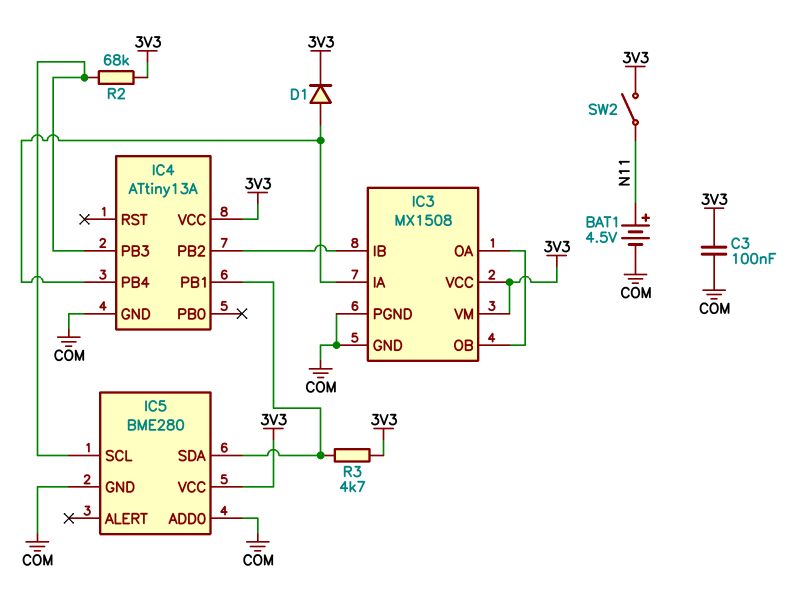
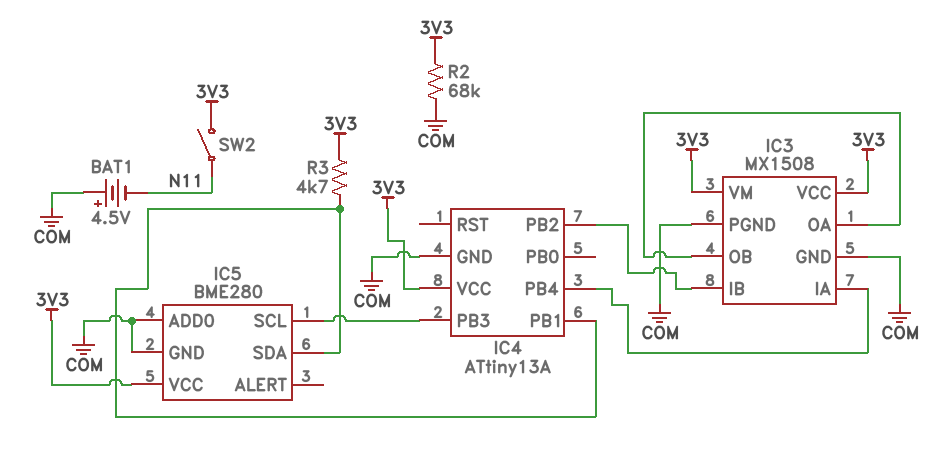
BAT1: 4.5V (plus N11, minus COM) -> 4.5V (plus COM, minus N11)
C3: 100nF (3V3, COM) -> none
D1: diode (A IC3/IA, K 3V3) -> none
R2: 68k (3V3, IC4/PB3) -> 68k (3V3, COM)

